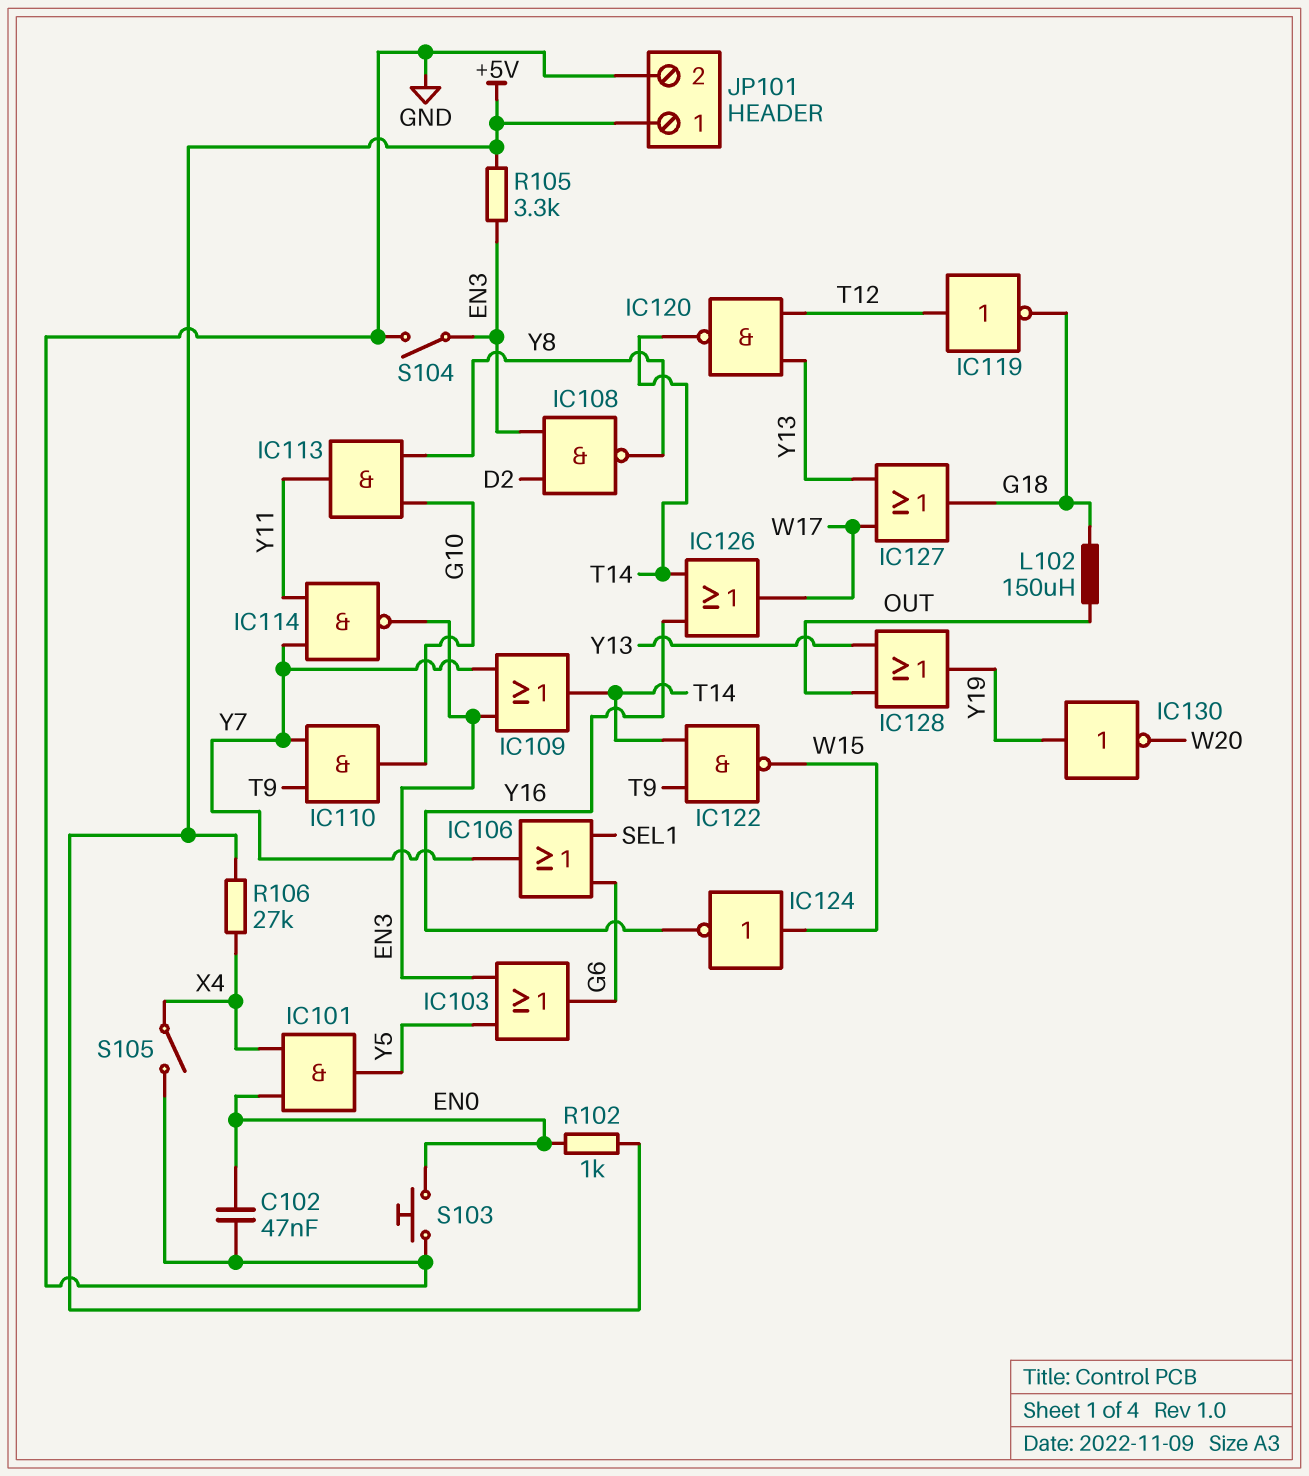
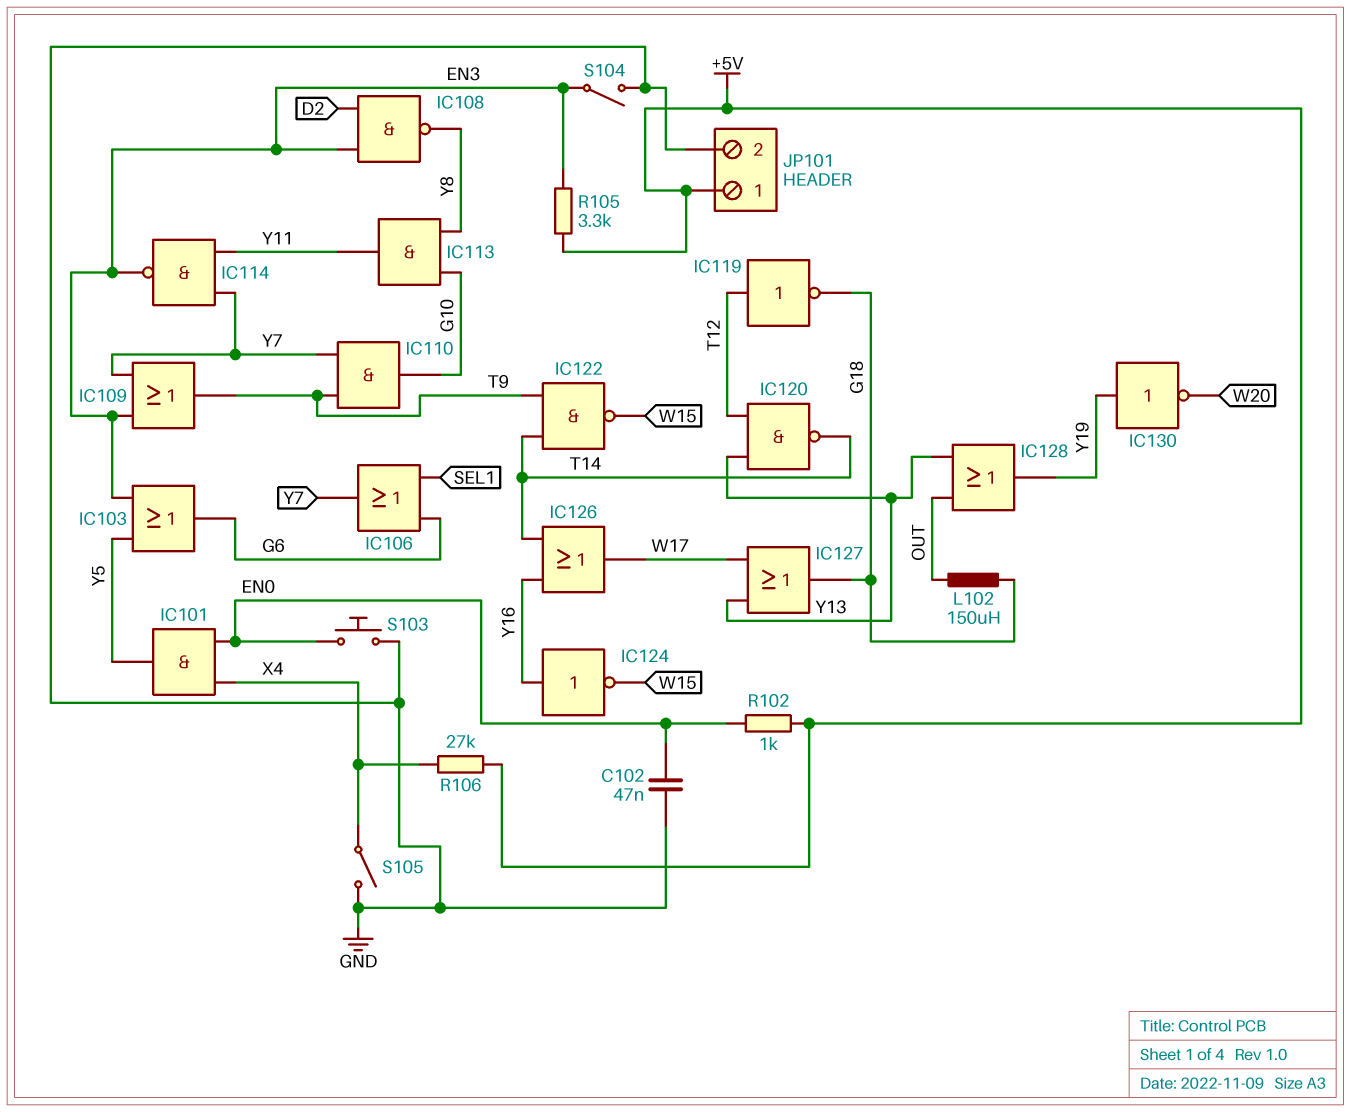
IC109: OR (in EN3, in Y7, out T14) -> OR (in EN3, in Y7, out T9)
IC124: NOT (in W15, out Y16) -> NOT (in Y16, out W15)

